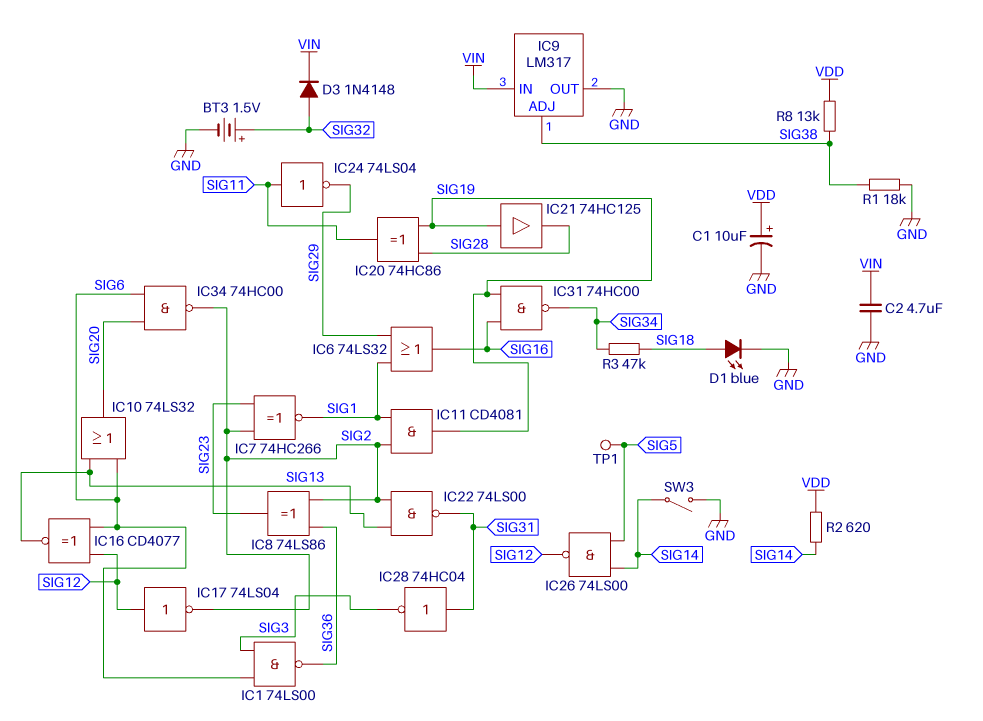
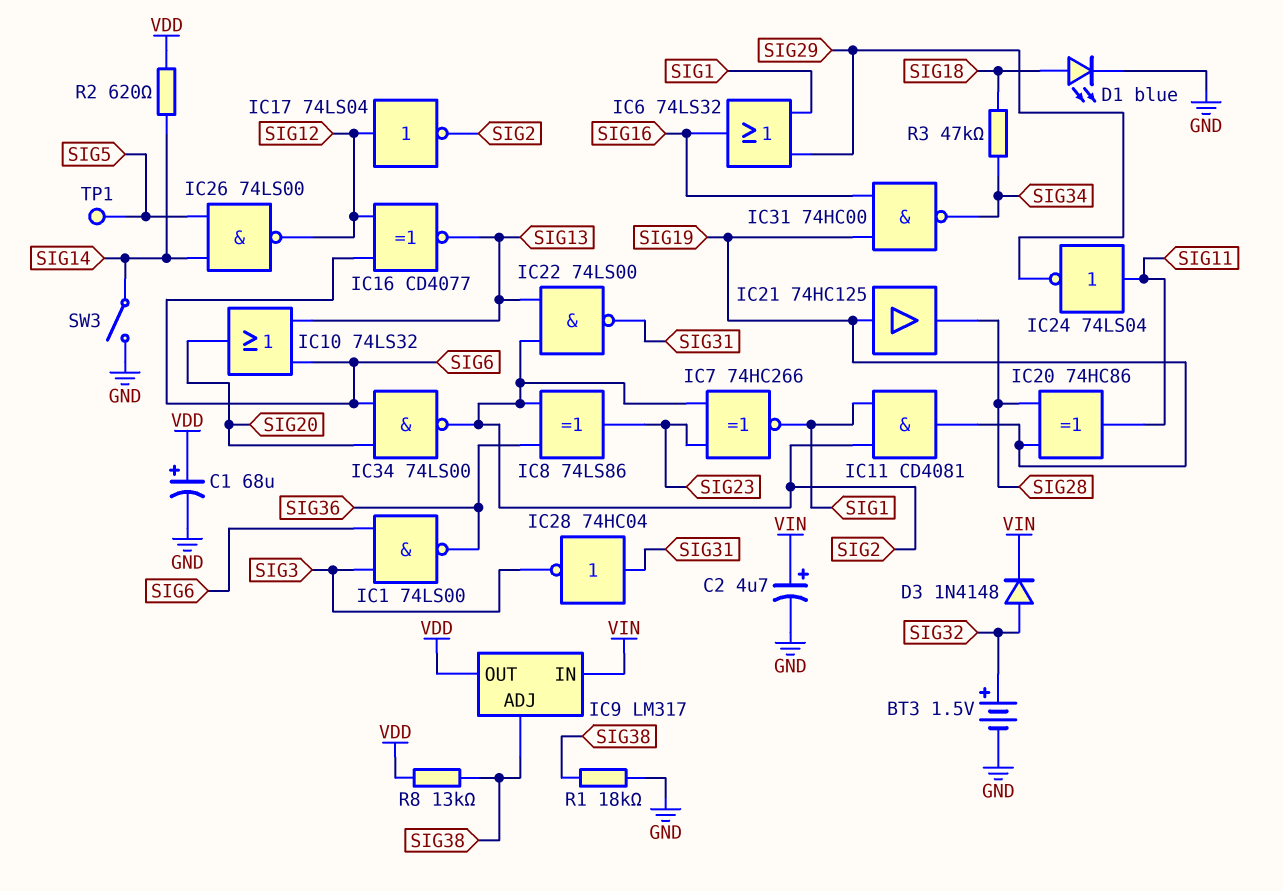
C1: 10uF (plus VDD, minus GND) -> 68uF (plus VDD, minus GND)
C2: 4.7uF (GND, VIN) -> 4.7uF (plus VIN, minus GND)
IC9 pin OUT: GND -> VDD
IC34: NAND 74HC00 (in SIG6, in SIG20, out SIG2) -> NAND 74LS00 (in SIG6, in SIG20, out SIG2)

